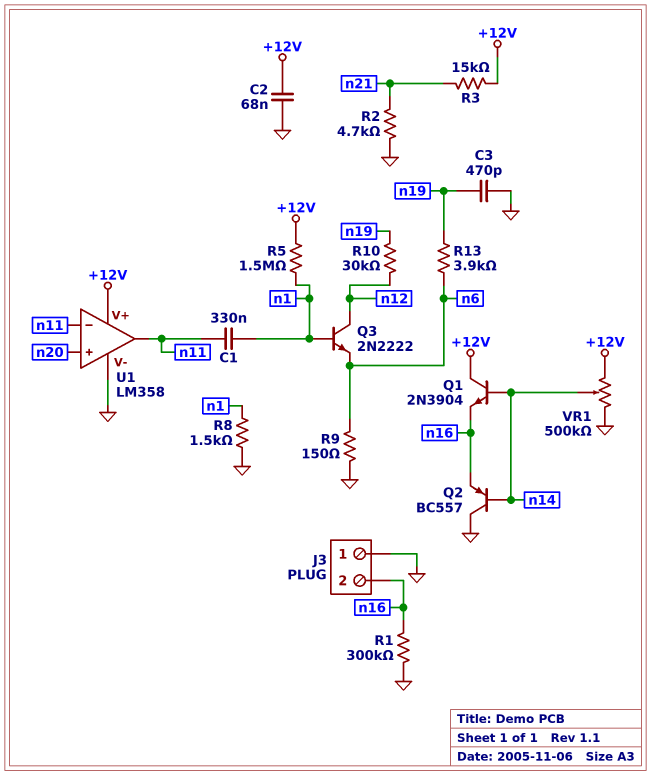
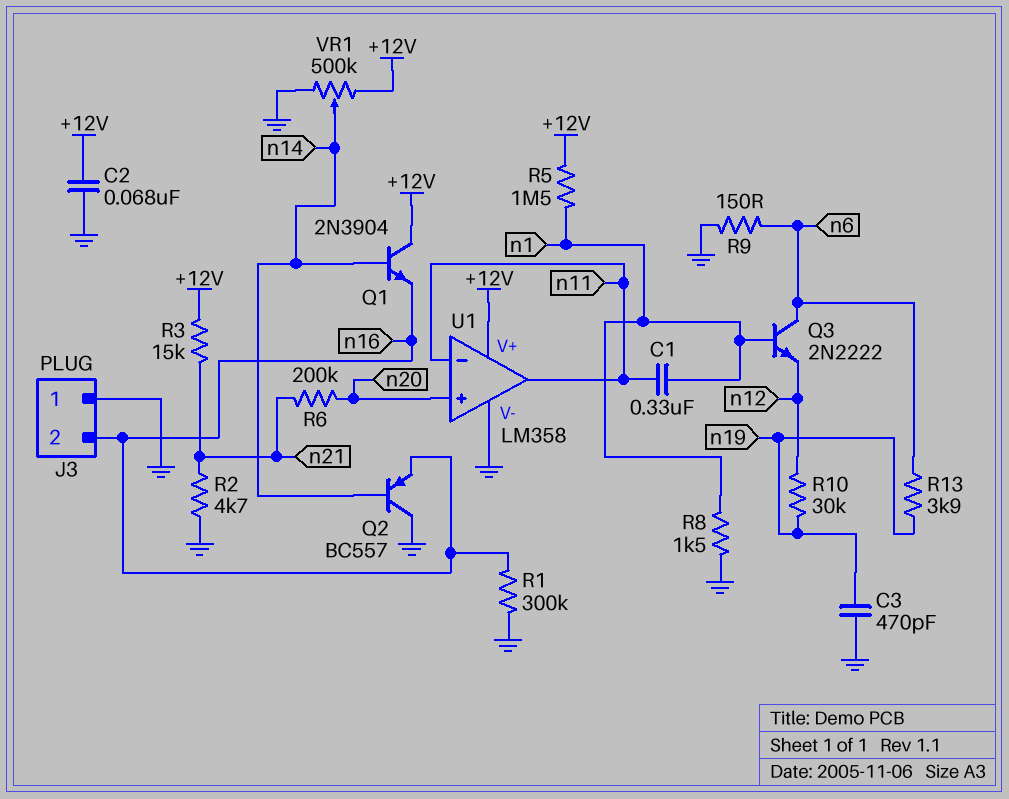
Q3: NPN 2N2222 (B n1, C n12, E n6) -> NPN 2N2222 (B n1, C n6, E n12)
R6: none -> 200k (n20, n21)

